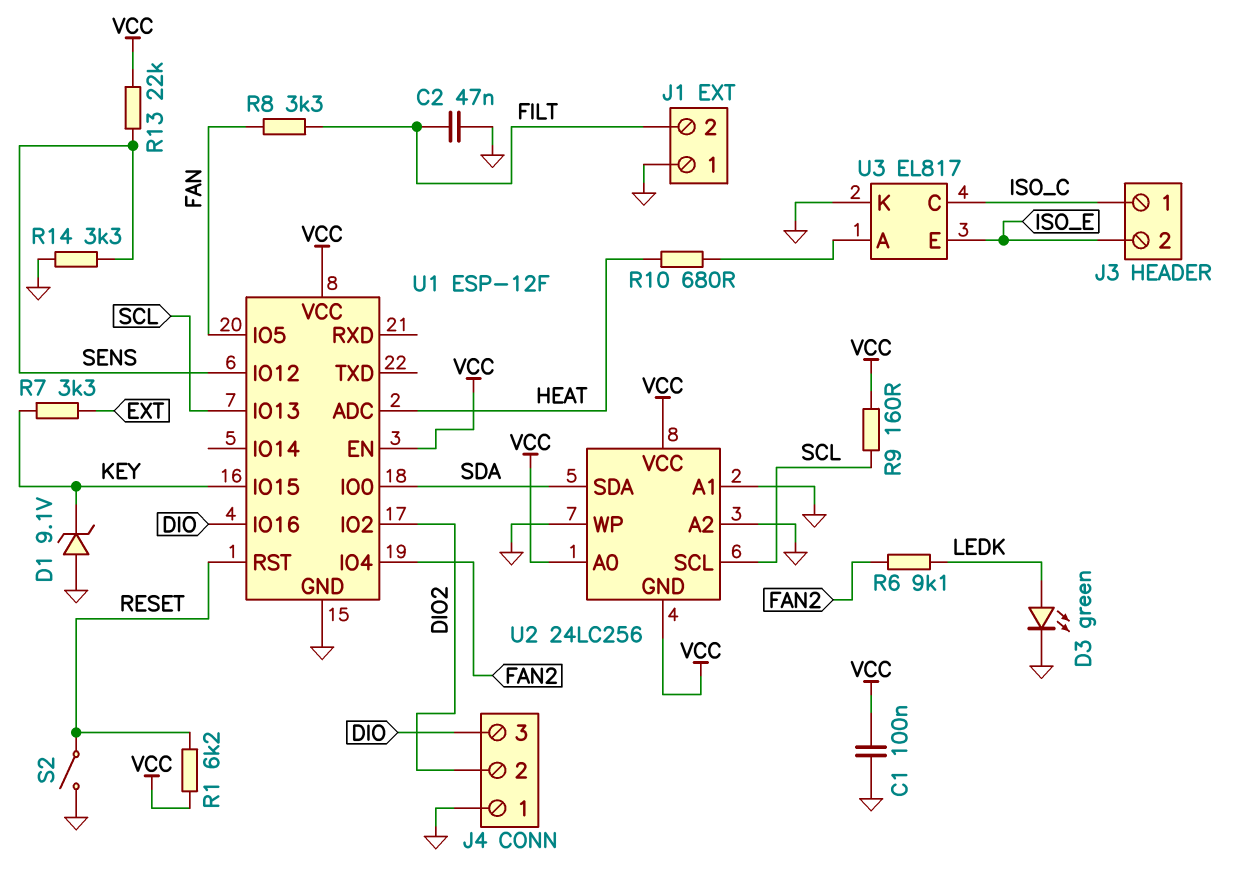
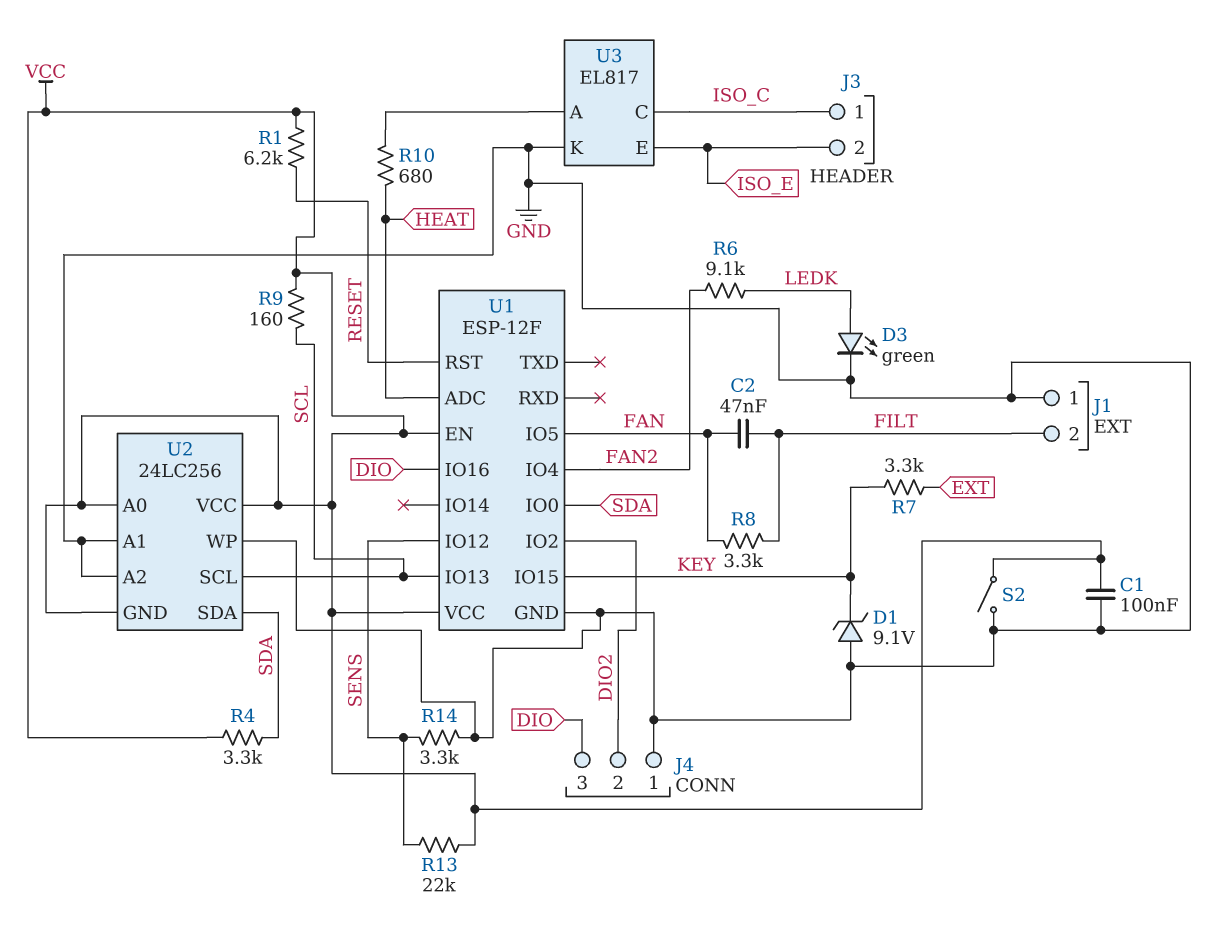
C2: 47nF (FILT, GND) -> 47nF (FAN, FILT)
R4: none -> 3.3k (SDA, VCC)
S2: switch (GND, RESET) -> switch (GND, VCC)

